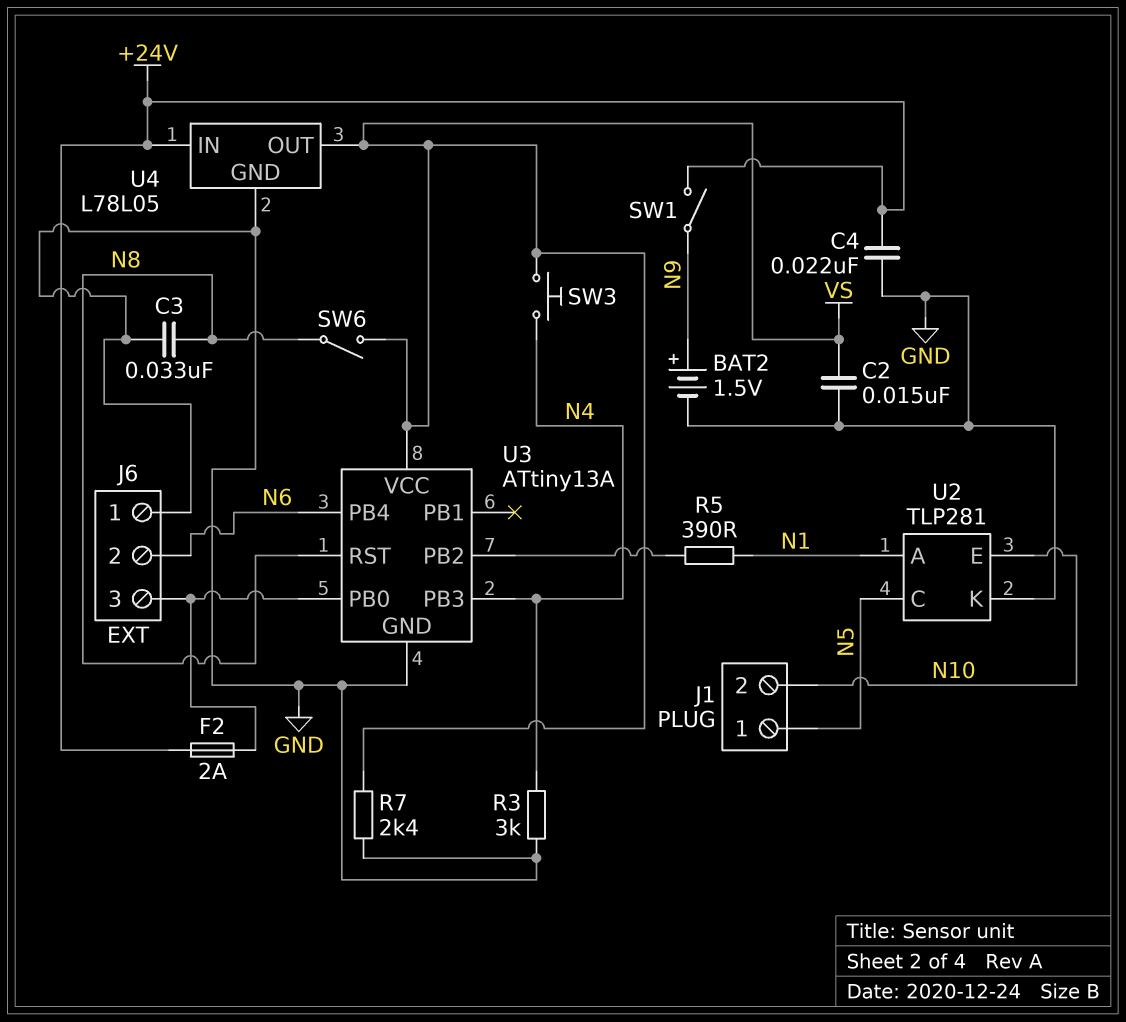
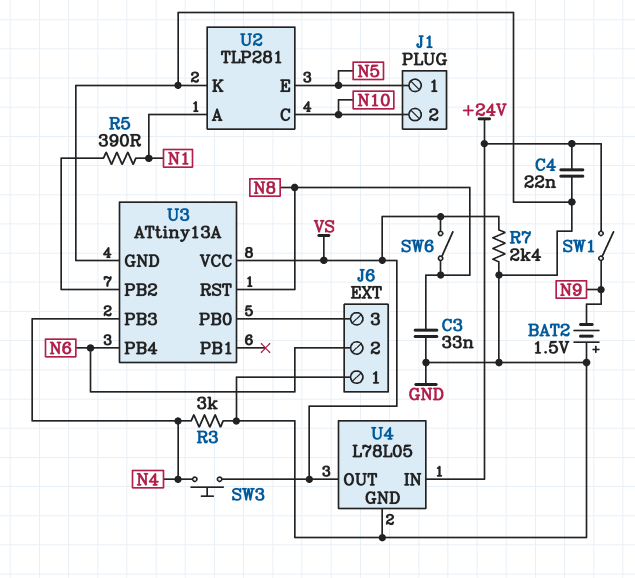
BAT2: 1.5V (plus N9, minus GND) -> 1.5V (plus GND, minus N9)
C2: 15nF (GND, VS) -> none
F2: 2A (+24V, J6/3) -> none
U2 pin C: N5 -> N10
U2 pin E: N10 -> N5

